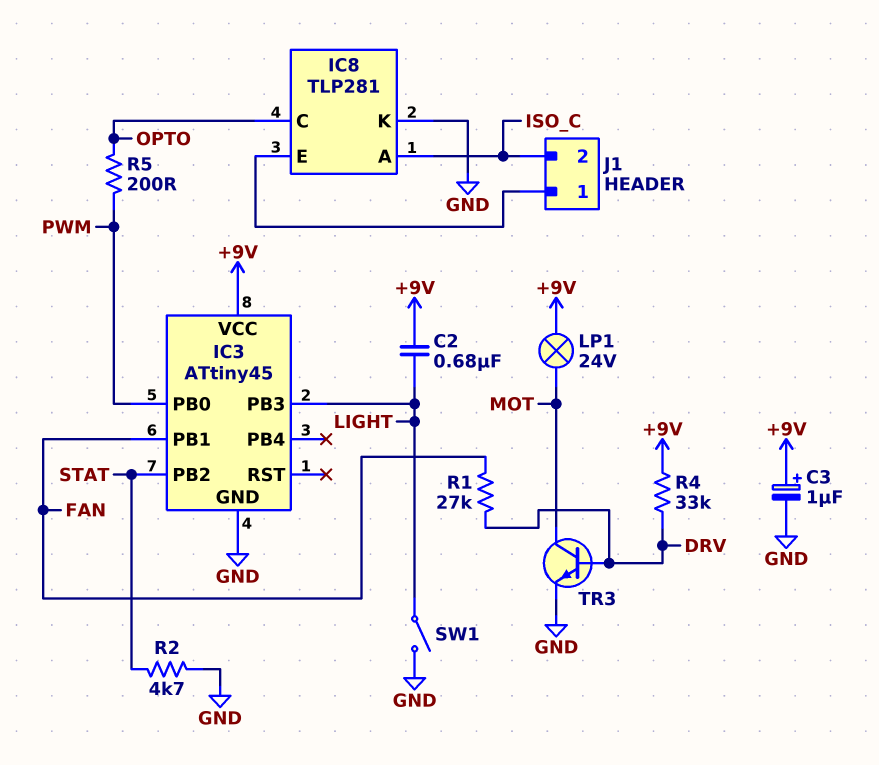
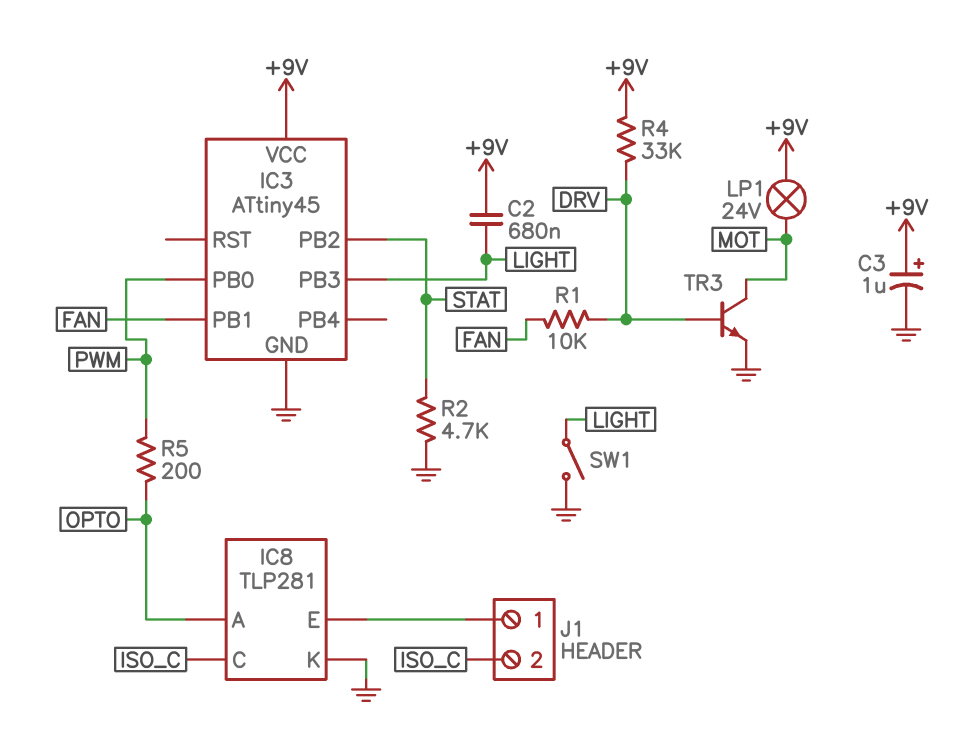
IC8 pin A: ISO_C -> OPTO
IC8 pin C: OPTO -> ISO_C
R1: 27k (DRV, FAN) -> 10k (DRV, FAN)

